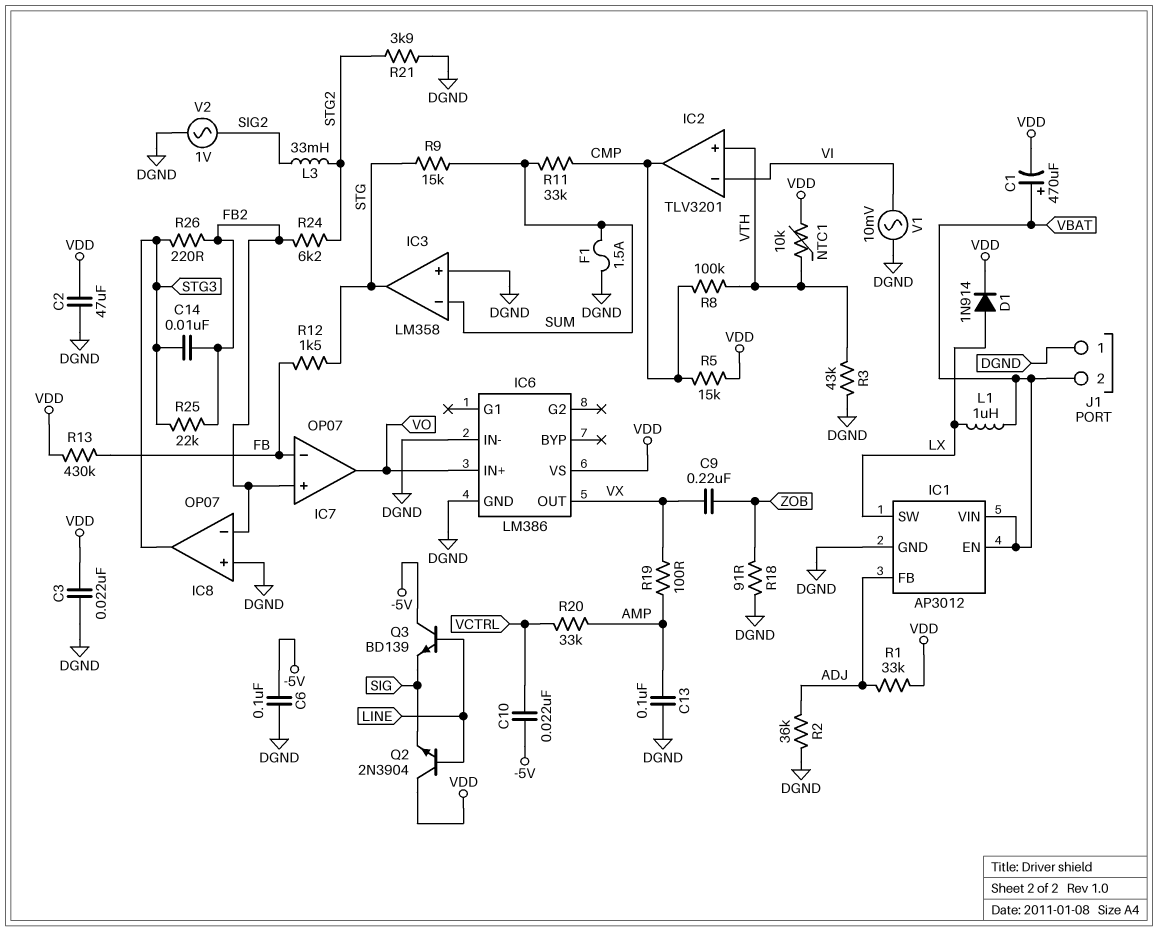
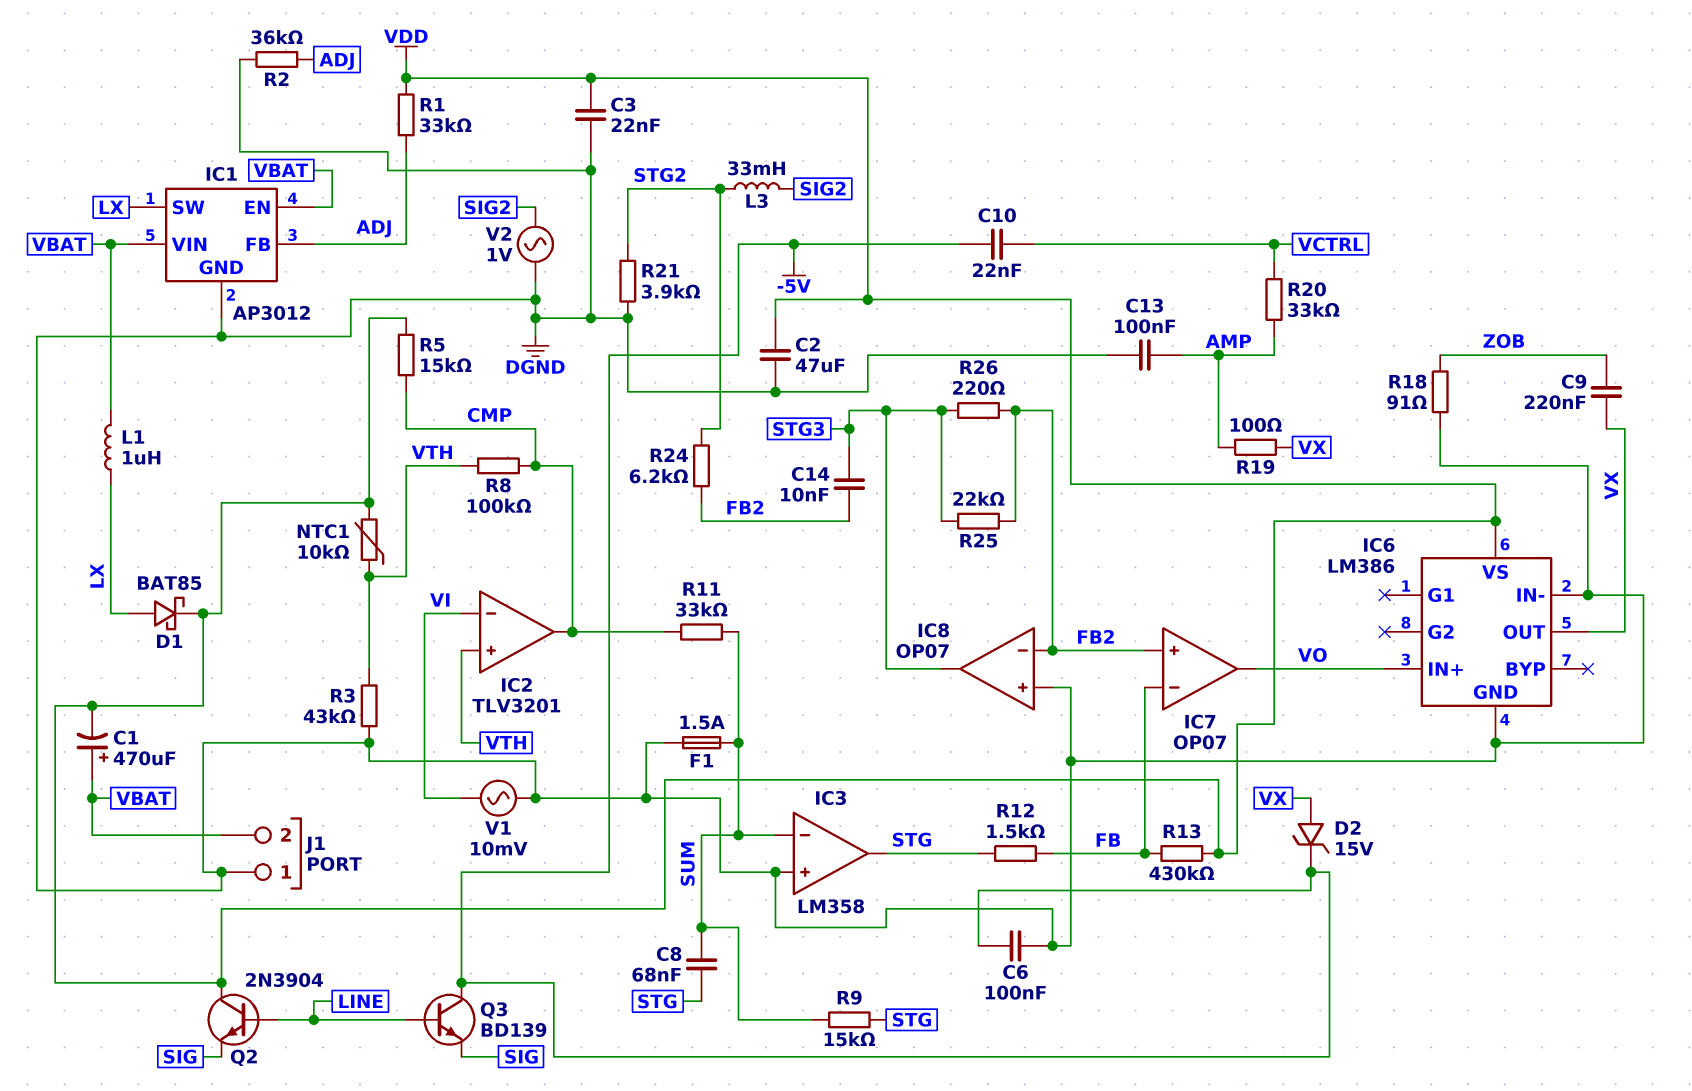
C8: none -> 68nF (STG, SUM)
D1: diode 1N914 (A LX, K VDD) -> schottky BAT85 (A LX, K VDD)
D2: none -> zener 15V (A VX, K -5V)

